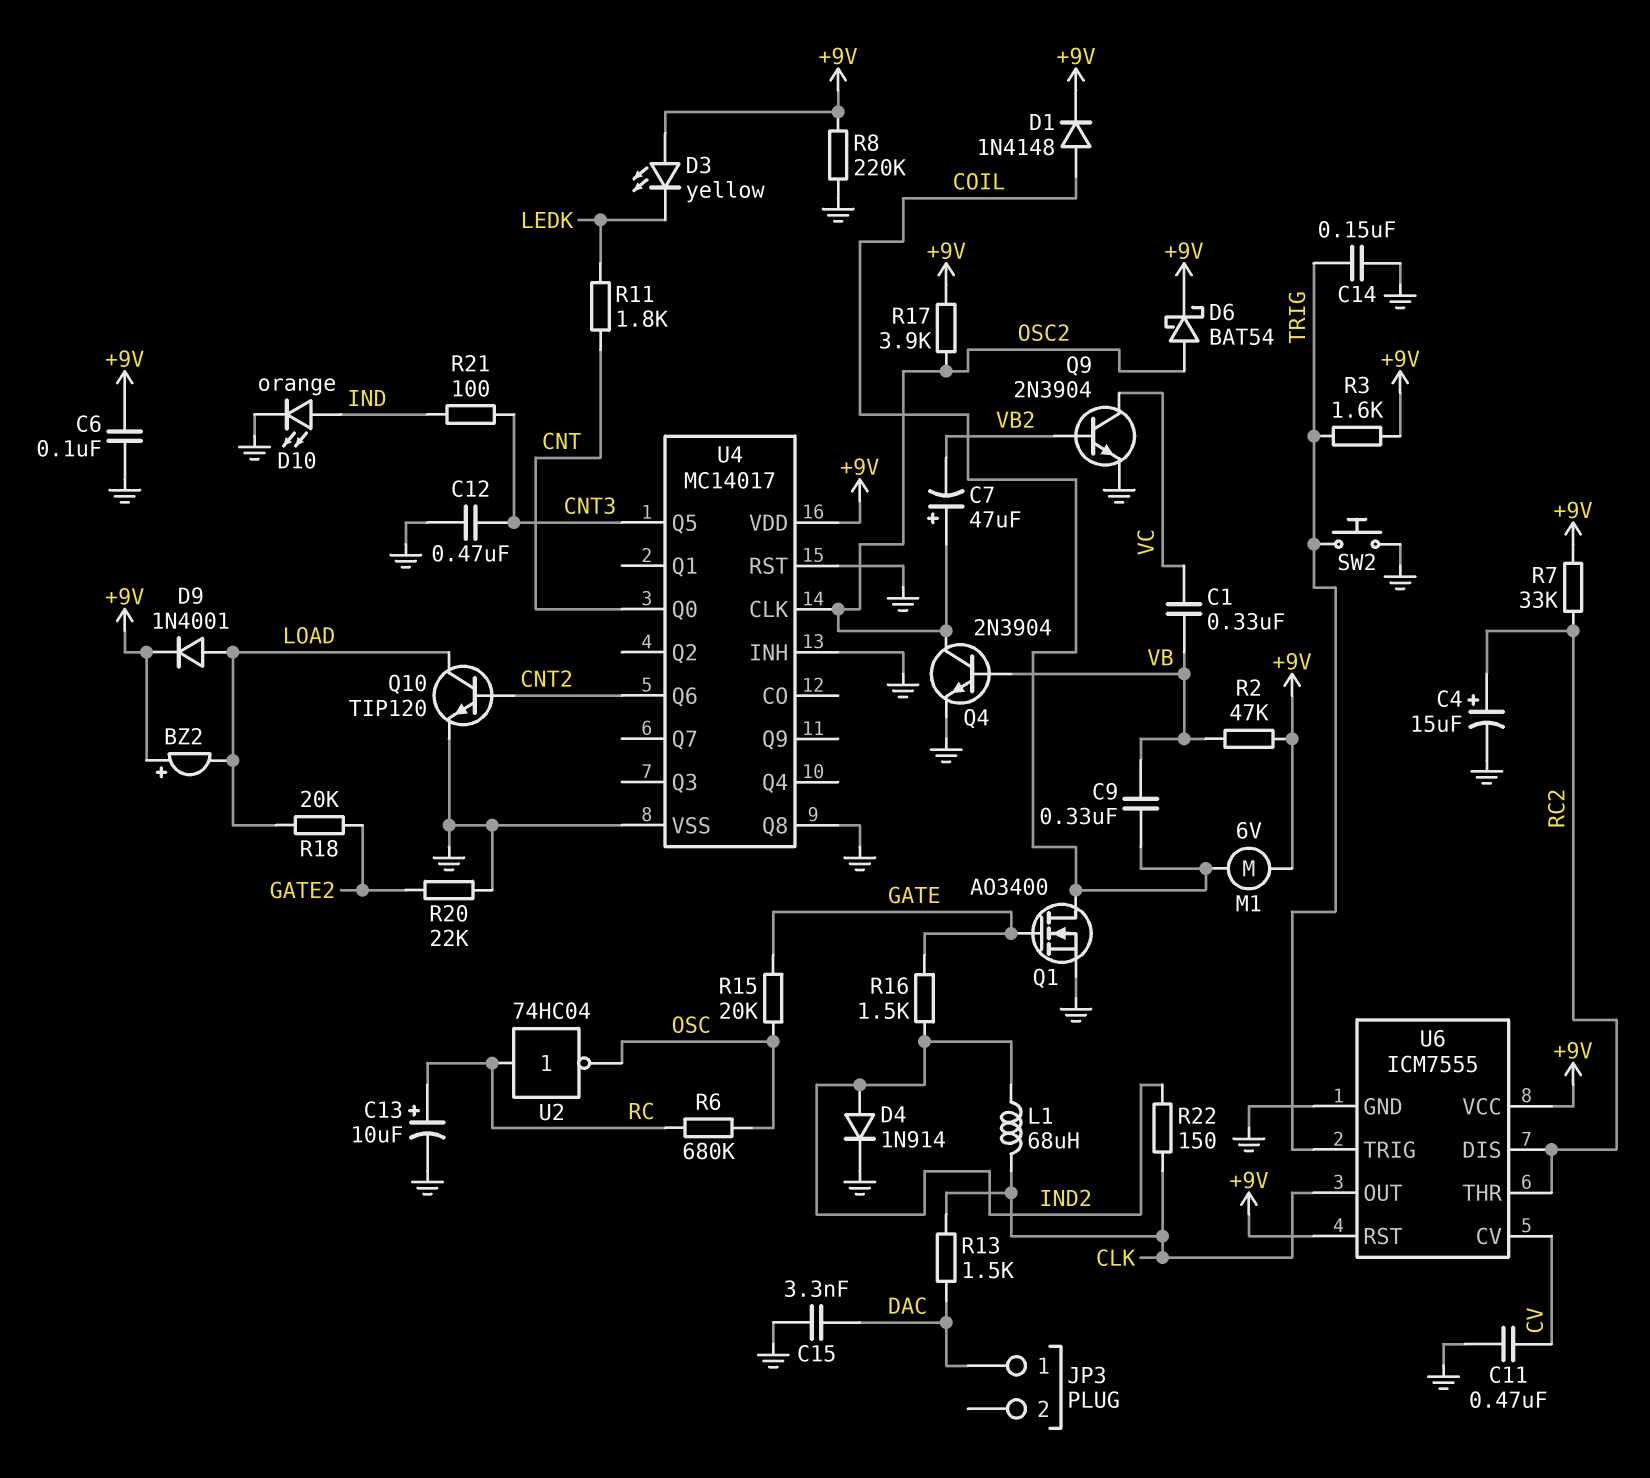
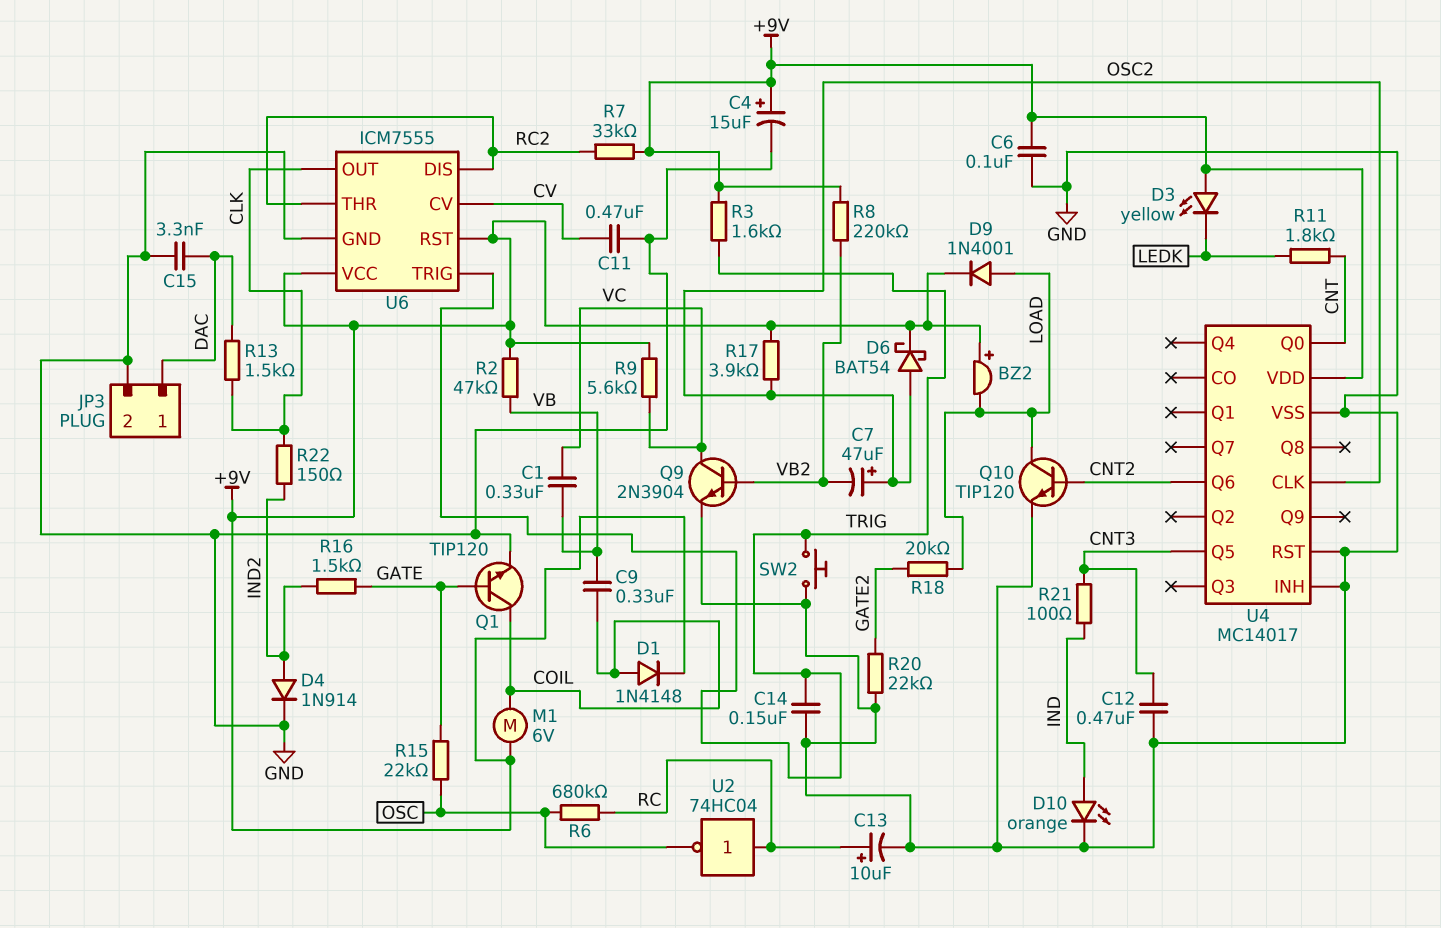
C4: 15uF (plus RC2, minus GND) -> 15uF (plus +9V, minus GND)
JP3 pin 2: none -> GND
L1: 68uH (CLK, IND2) -> none
Q1: NMOS AO3400 (G GATE, D COIL, S GND) -> NPN TIP120 (B GATE, C COIL, E GND)
Q4: NPN 2N3904 (B VB, C OSC2, E GND) -> none
R8: 220k (+9V, GND) -> 220k (+9V, VB2)
R9: none -> 5.6k (+9V, VC)
R15: 20k (GATE, OSC) -> 22k (GATE, OSC)
U4 pin Q8: GND -> none

